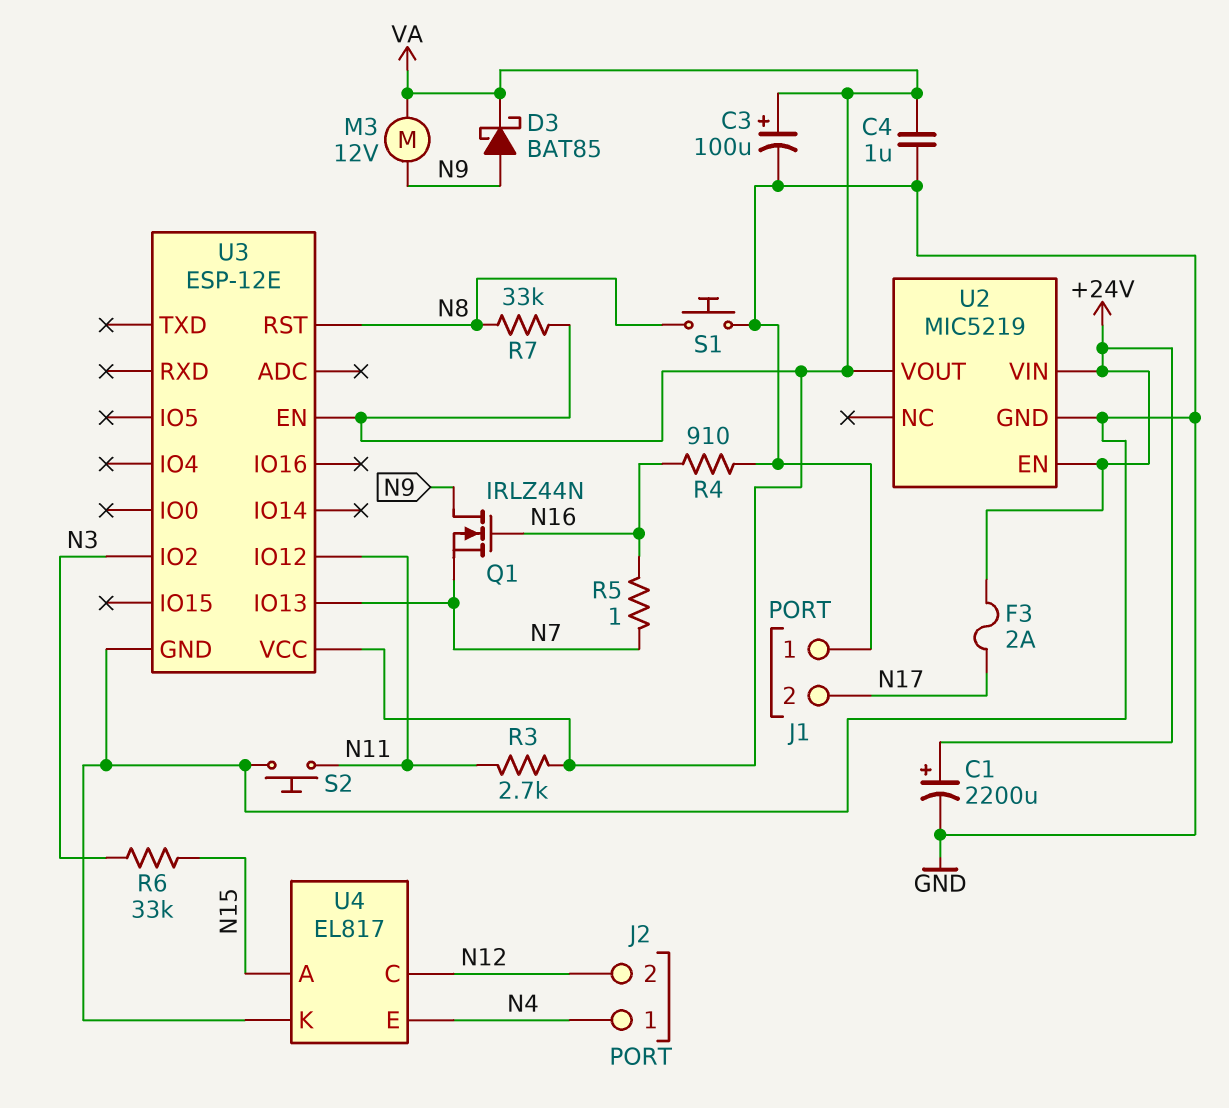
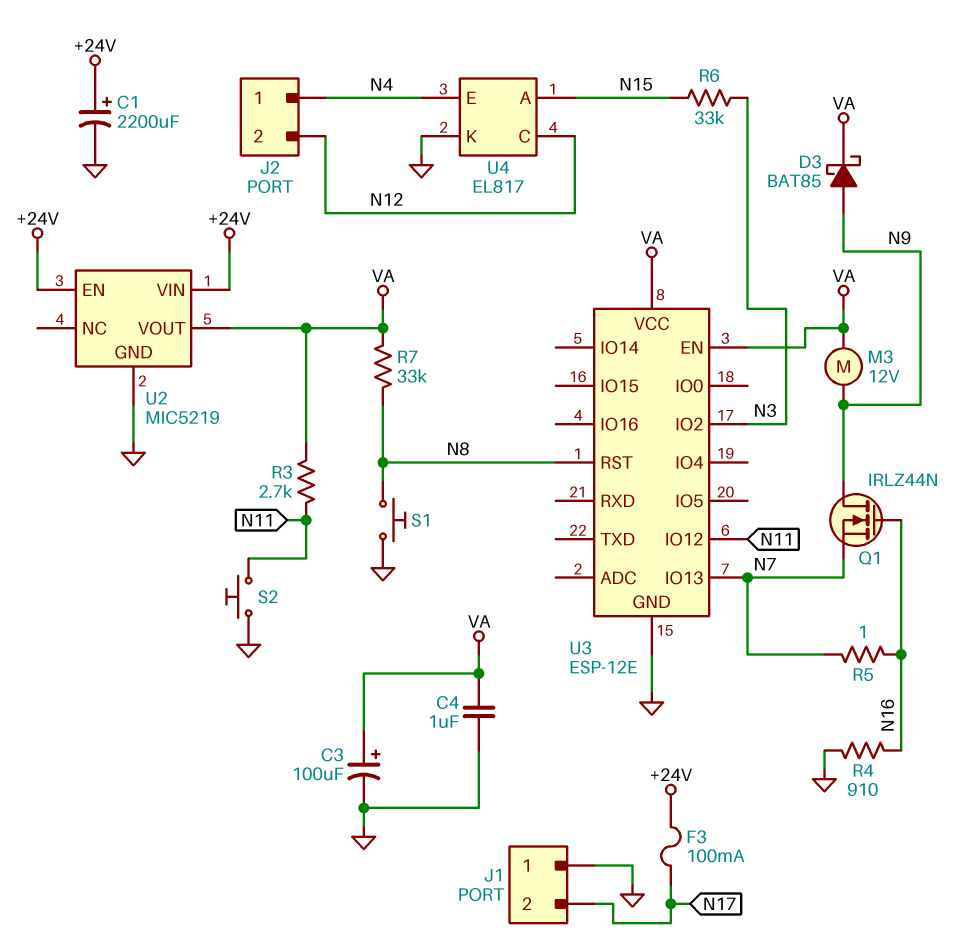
F3: 2A (+24V, N17) -> 100mA (+24V, N17)

